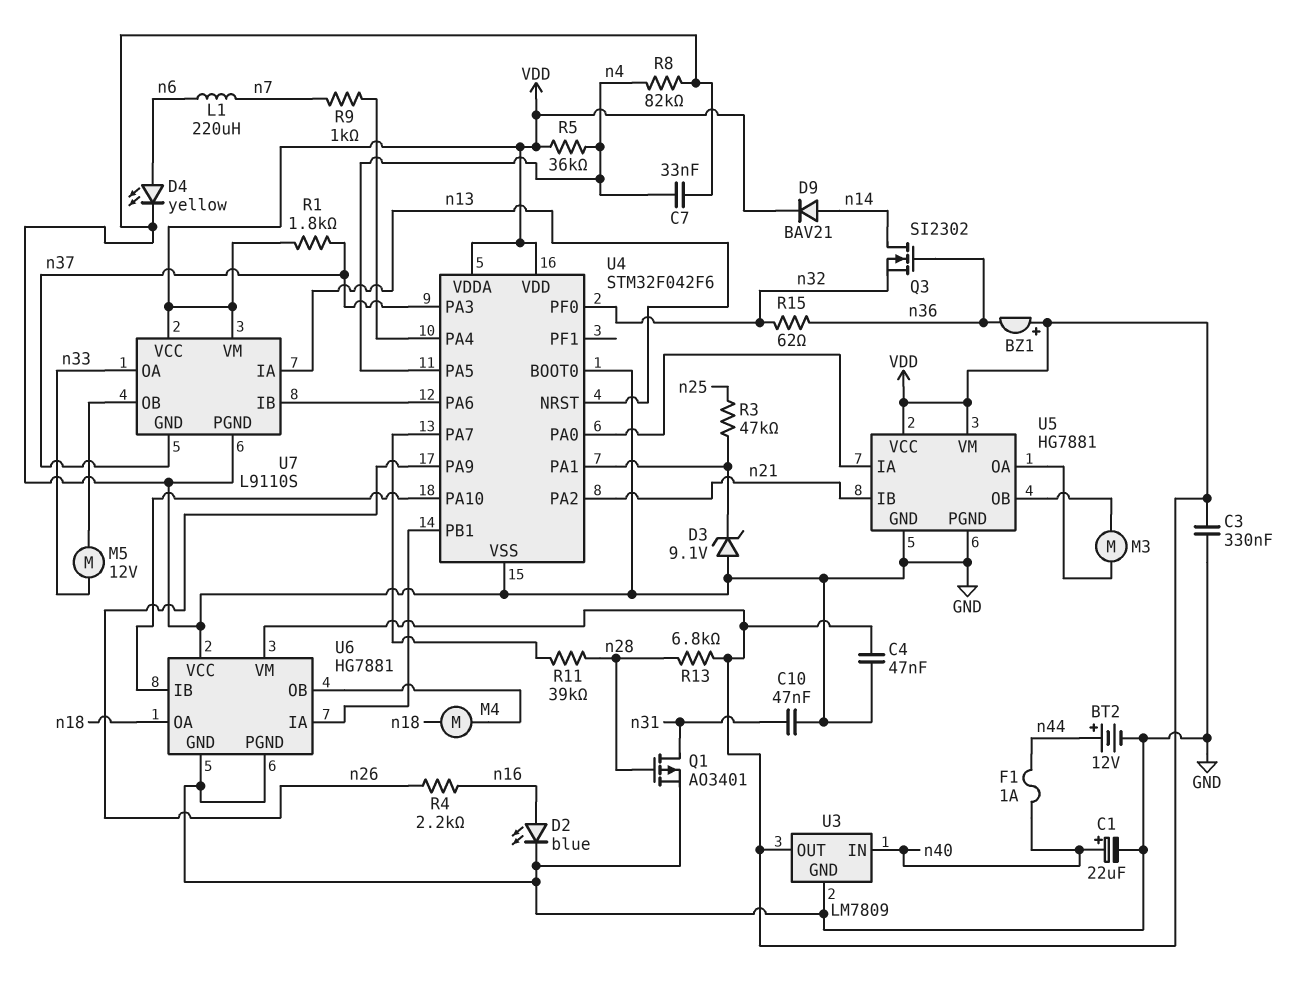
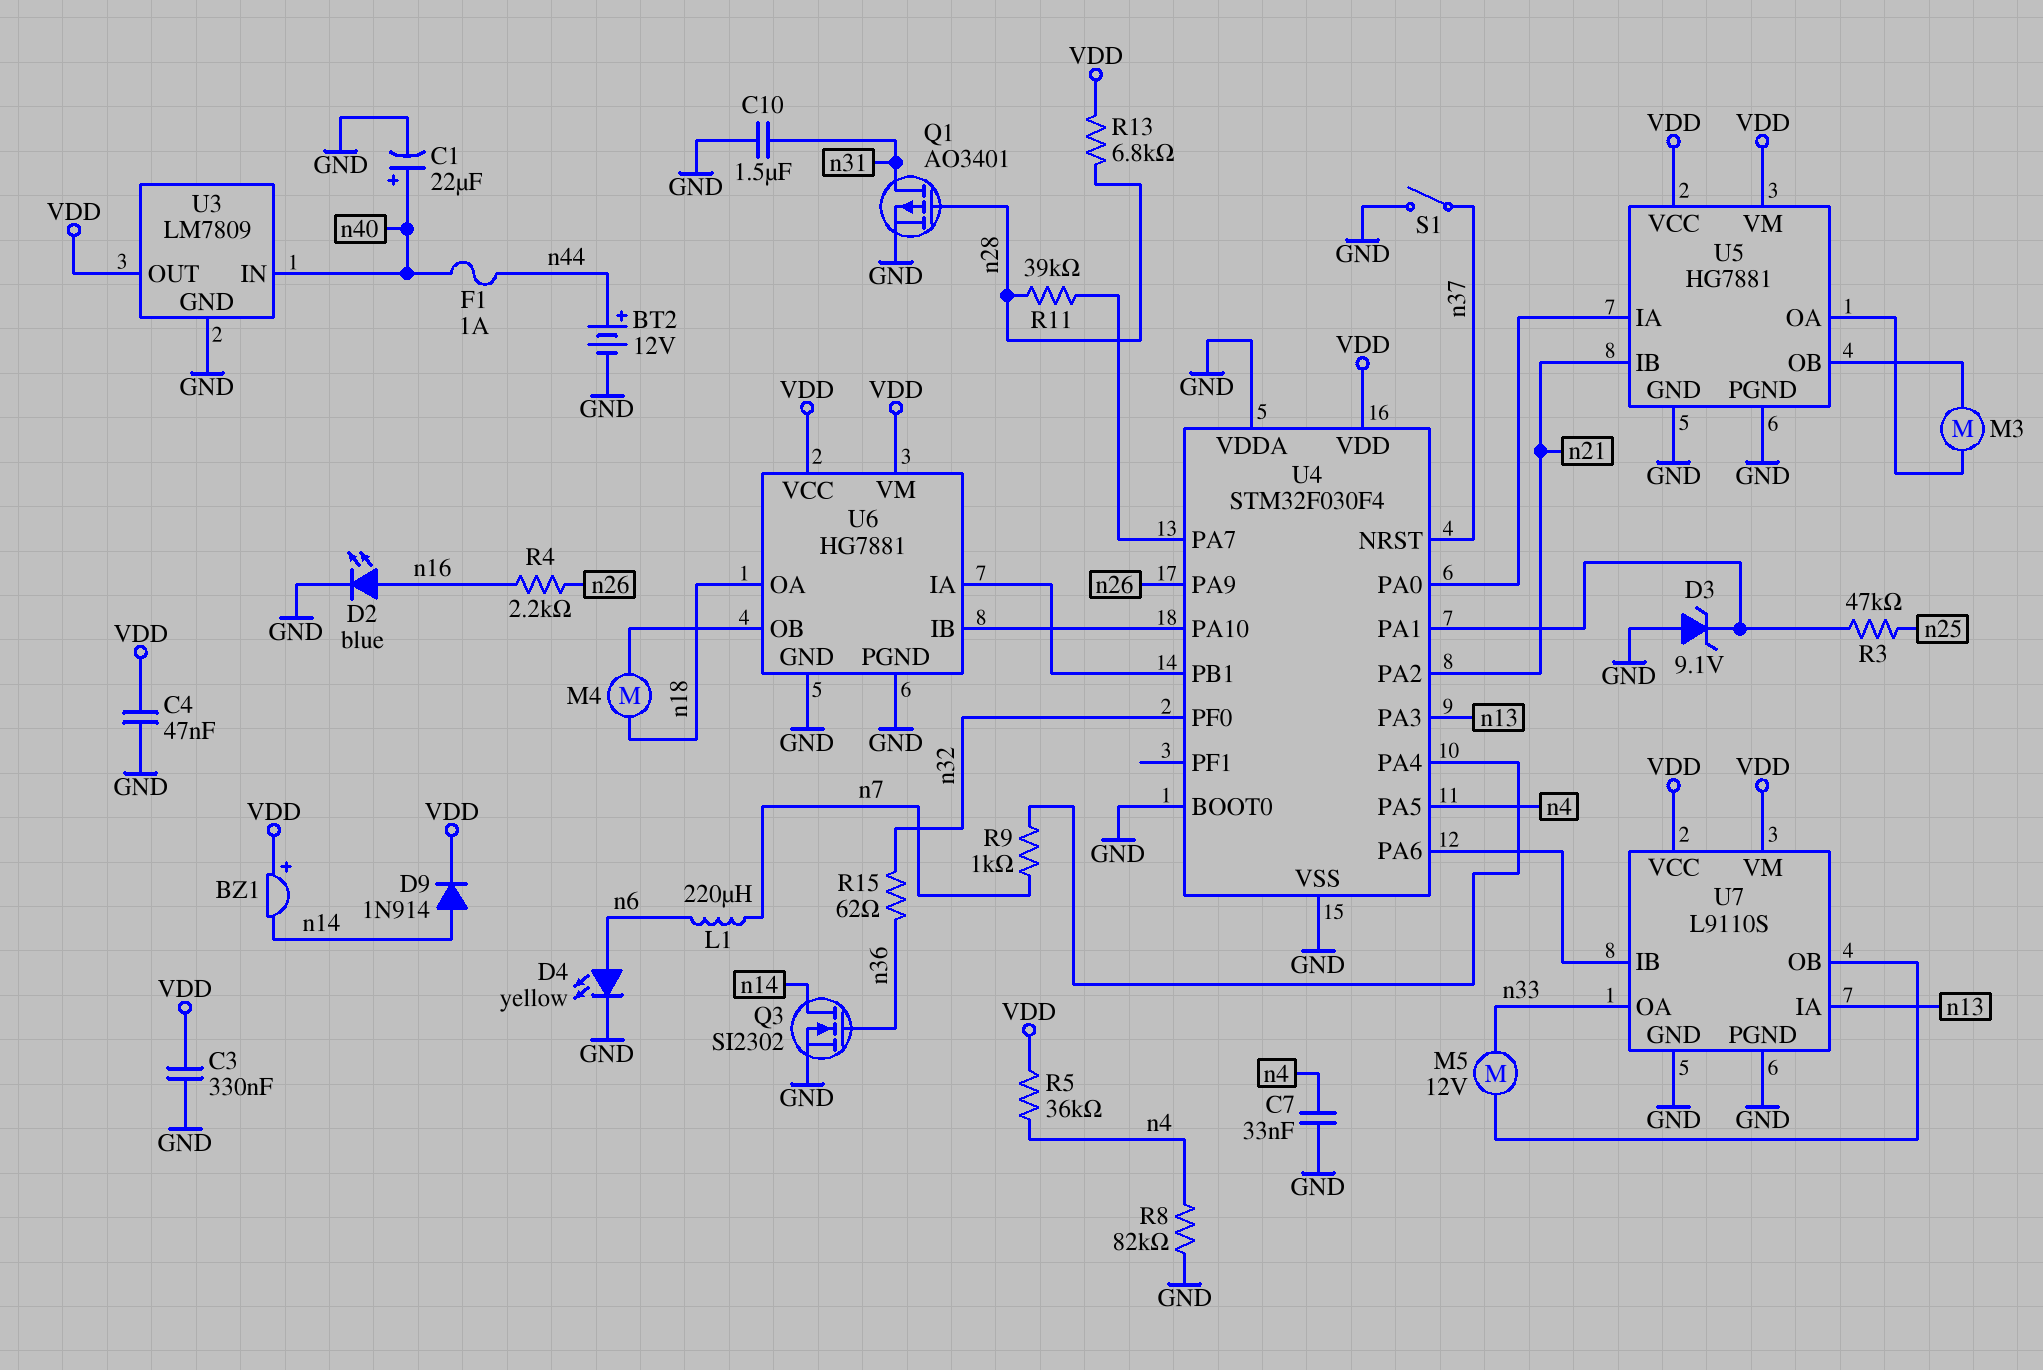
BZ1: buzzer (plus VDD, minus n36) -> buzzer (plus VDD, minus n14)
C10: 47nF (GND, n31) -> 1.5uF (GND, n31)
D9: diode BAV21 (A n14, K VDD) -> diode 1N914 (A n14, K VDD)
Q3: NMOS SI2302 (G n36, D n14, S n32) -> NMOS SI2302 (G n36, D n14, S GND)
R1: 1.8k (VDD, n37) -> none
S1: none -> switch (GND, n37)
U4: STM32F042F6 -> STM32F030F4
U4 pin NRST: n13 -> n37
U4 pin PA3: n37 -> n13
U4 pin VDDA: VDD -> GND
U6 pin VCC: GND -> VDD
U7 pin GND: n37 -> GND

